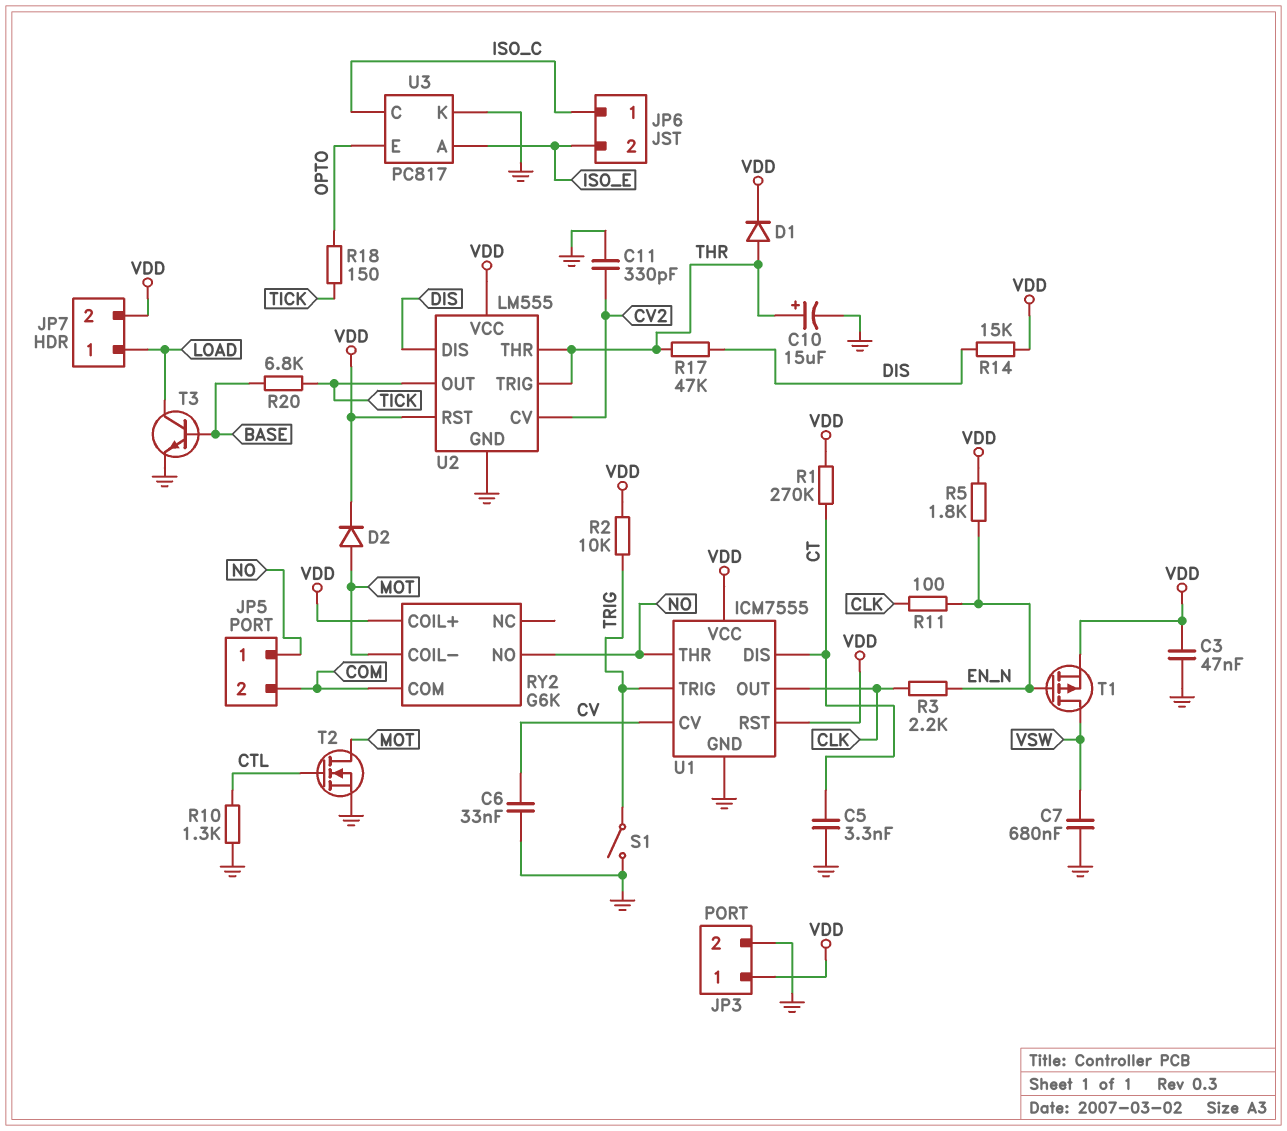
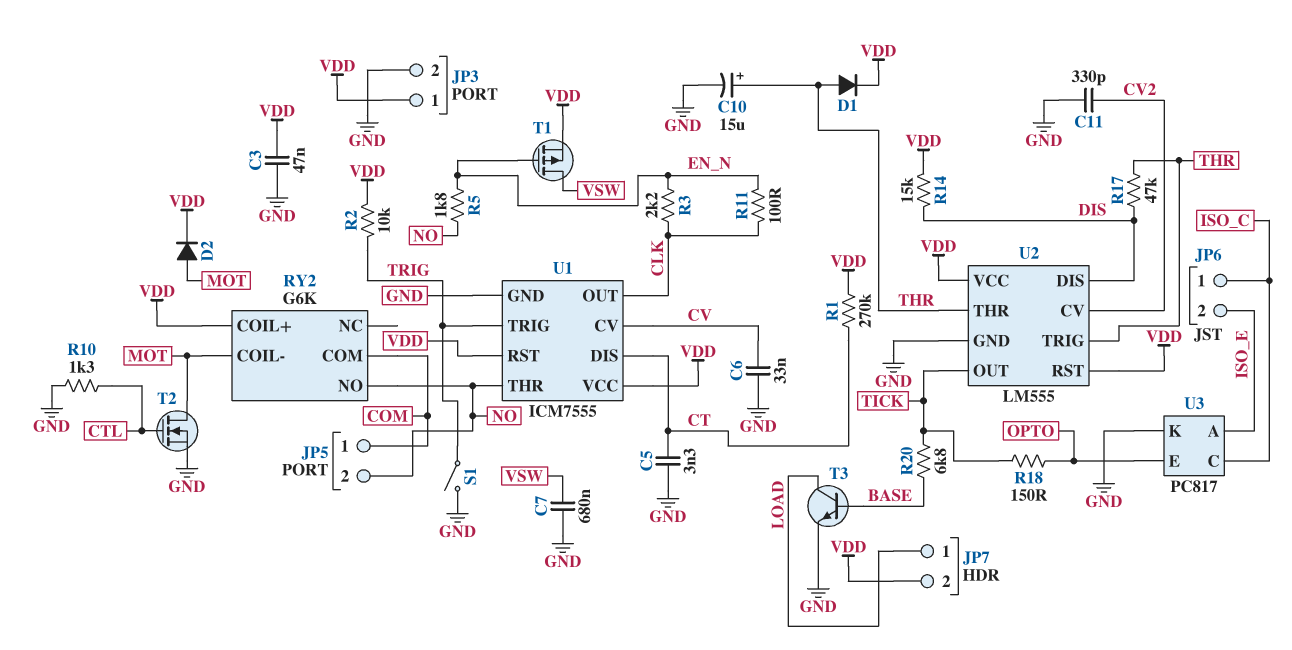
JP5 pin 1: NO -> COM
JP5 pin 2: COM -> NO
R5: 1.8k (EN_N, VDD) -> 1.8k (EN_N, NO)

